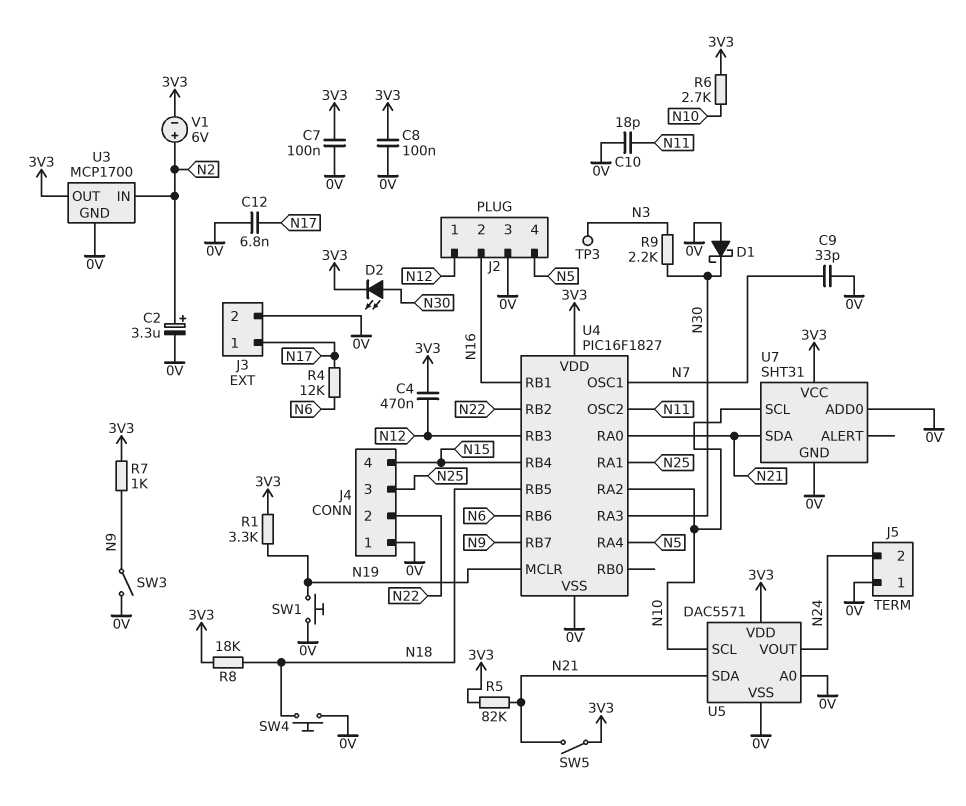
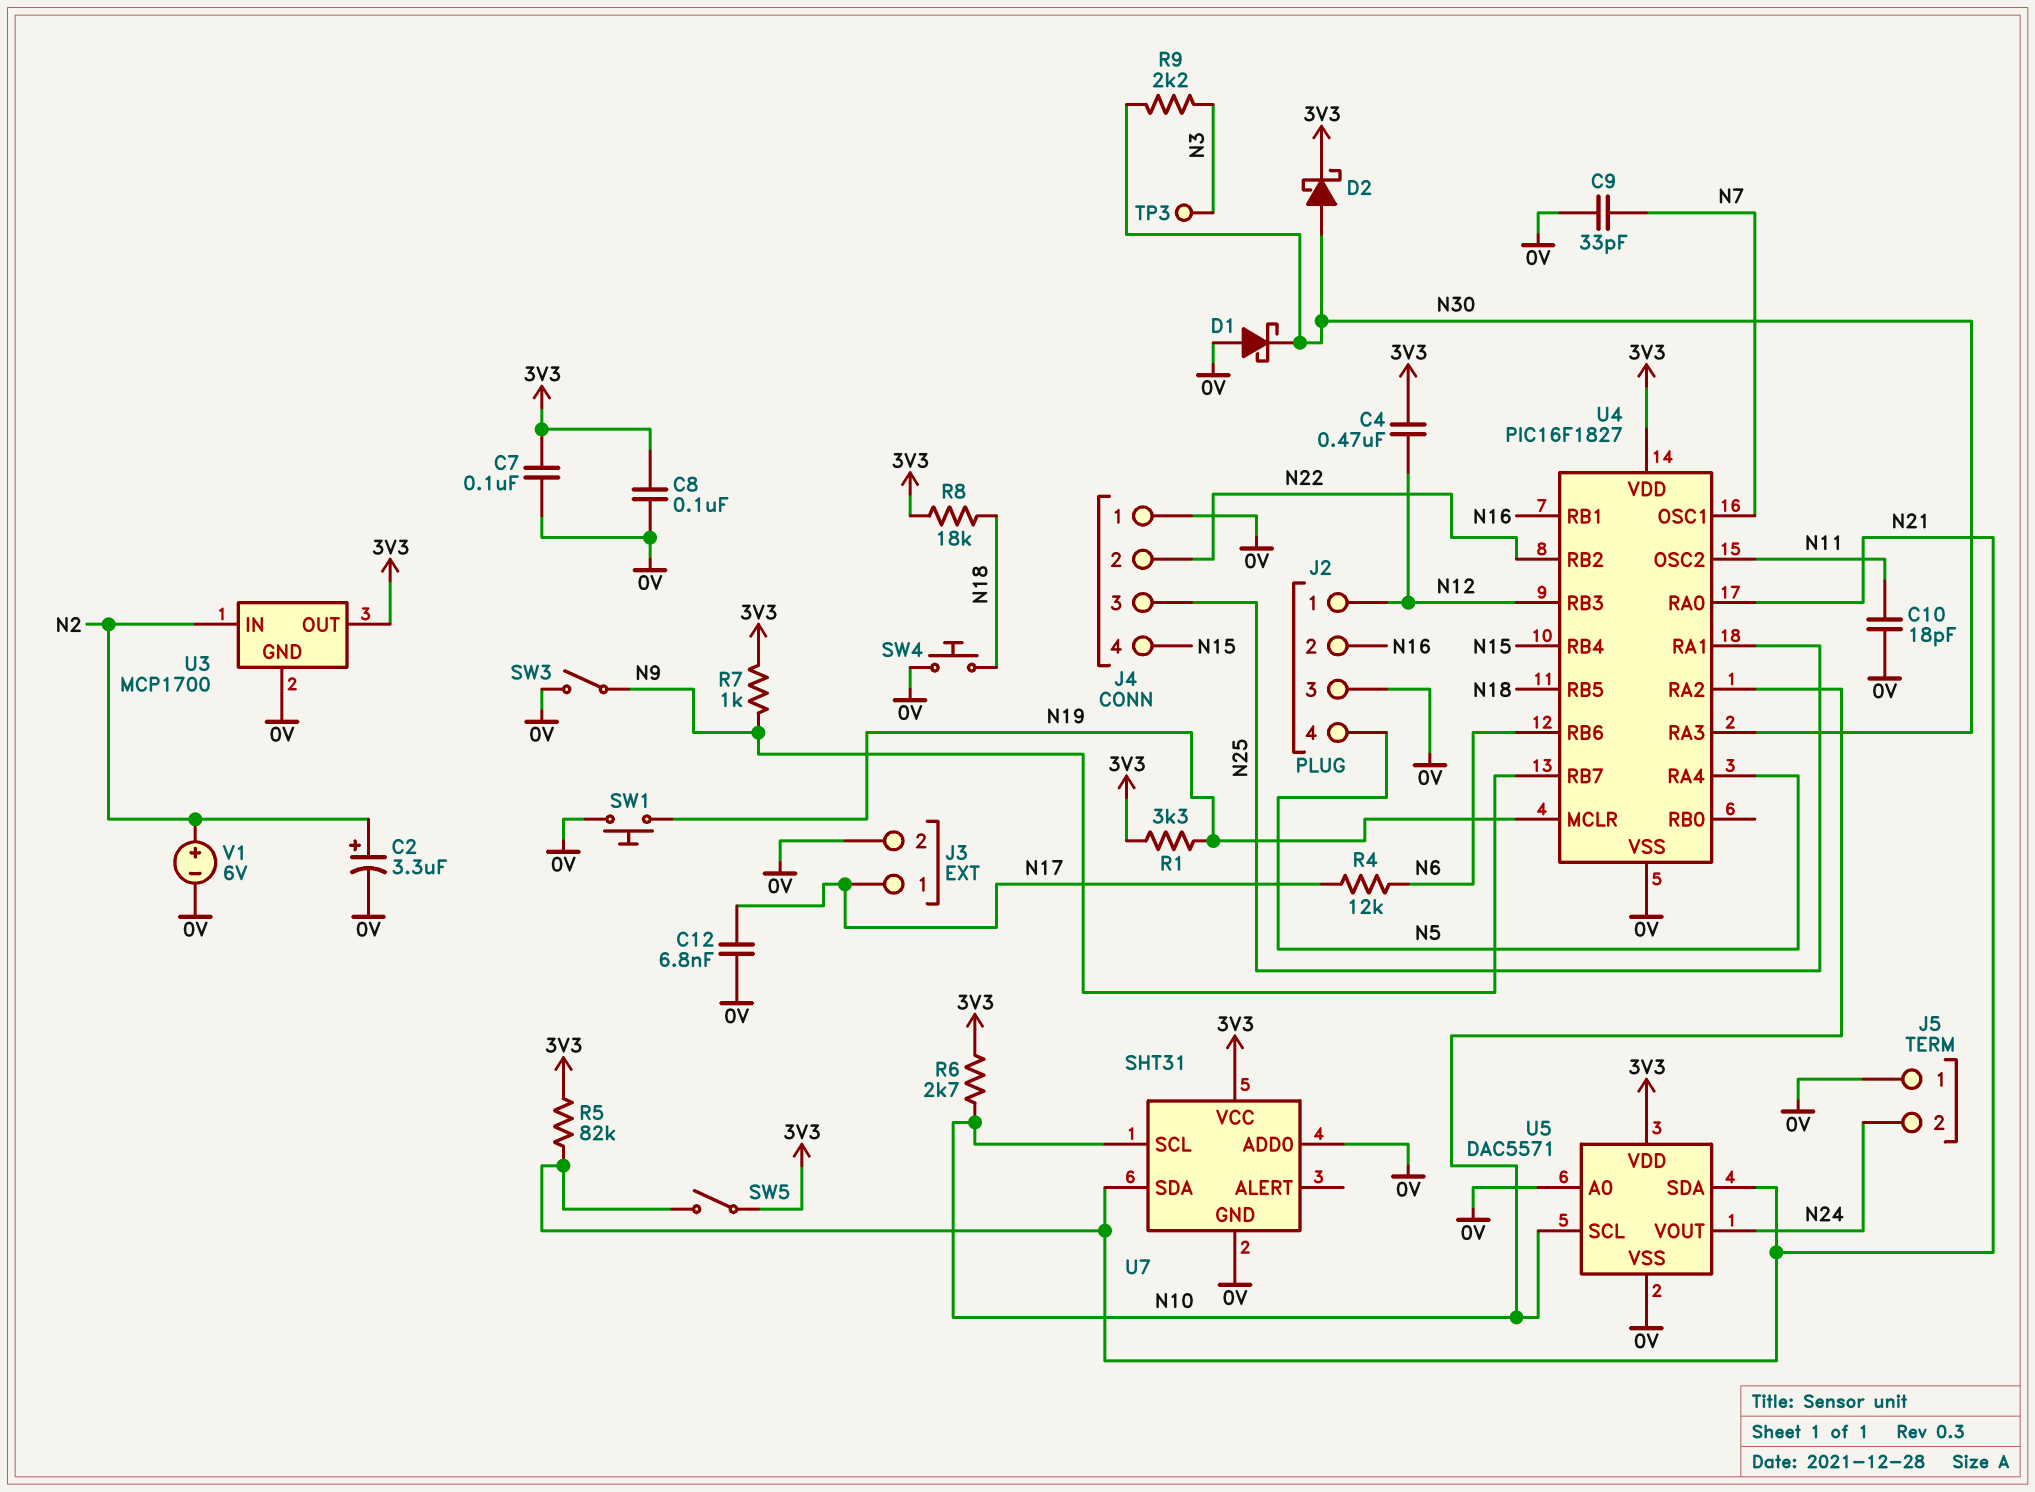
D2: LED (A N30, K 3V3) -> schottky (A N30, K 3V3)
V1: 6V (plus N2, minus 3V3) -> 6V (plus N2, minus 0V)

